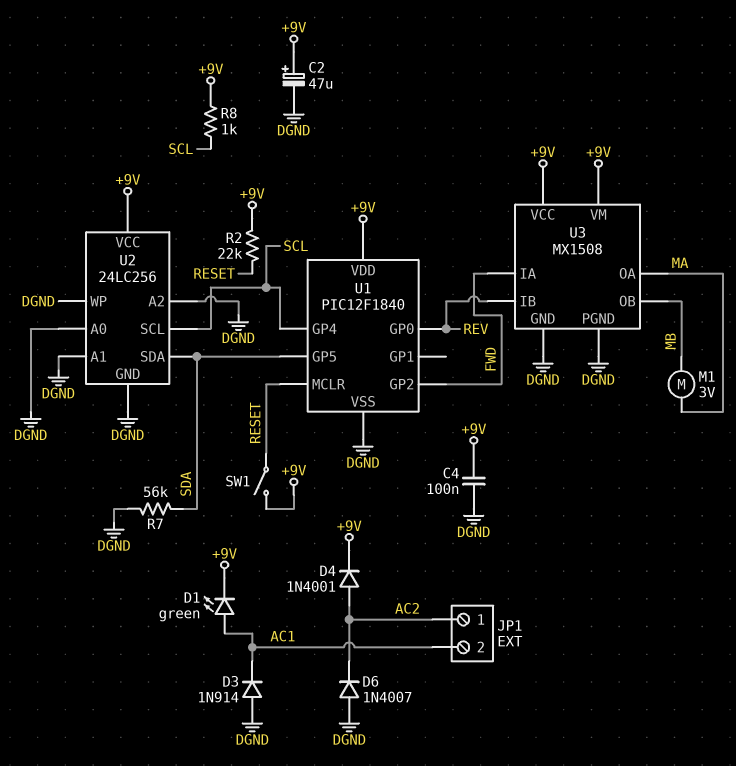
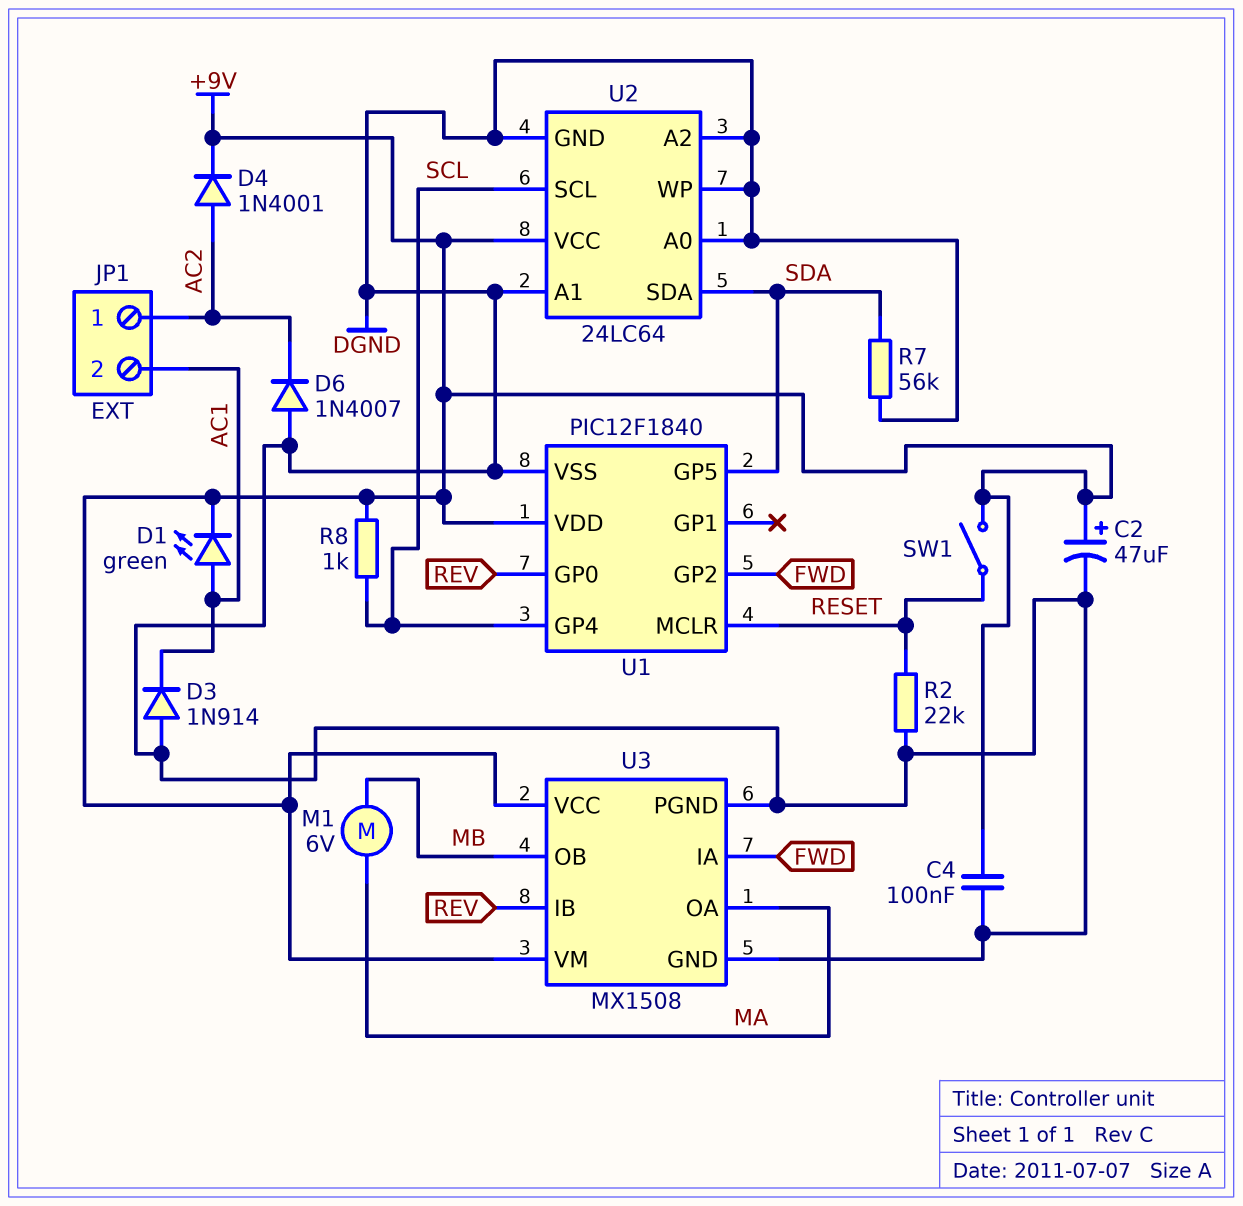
M1: motor 3V (MA, MB) -> motor 6V (MA, MB)
R2: 22k (+9V, RESET) -> 22k (DGND, RESET)
U2: 24LC256 -> 24LC64

